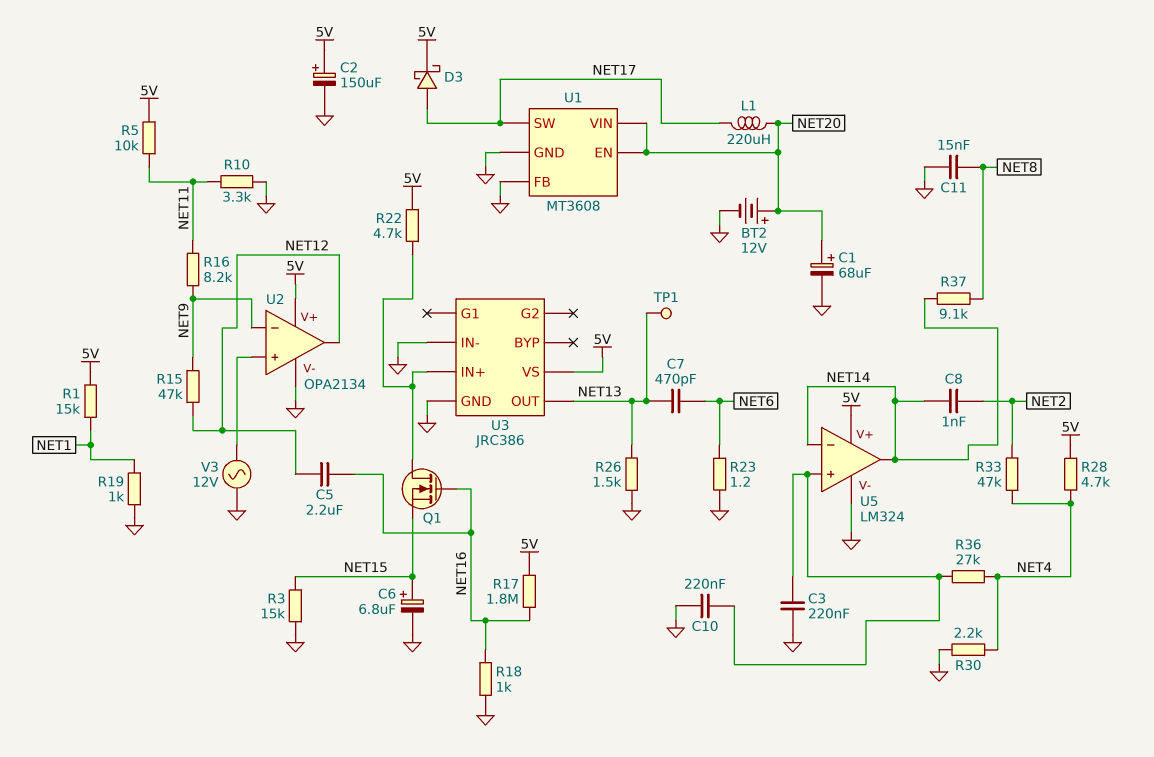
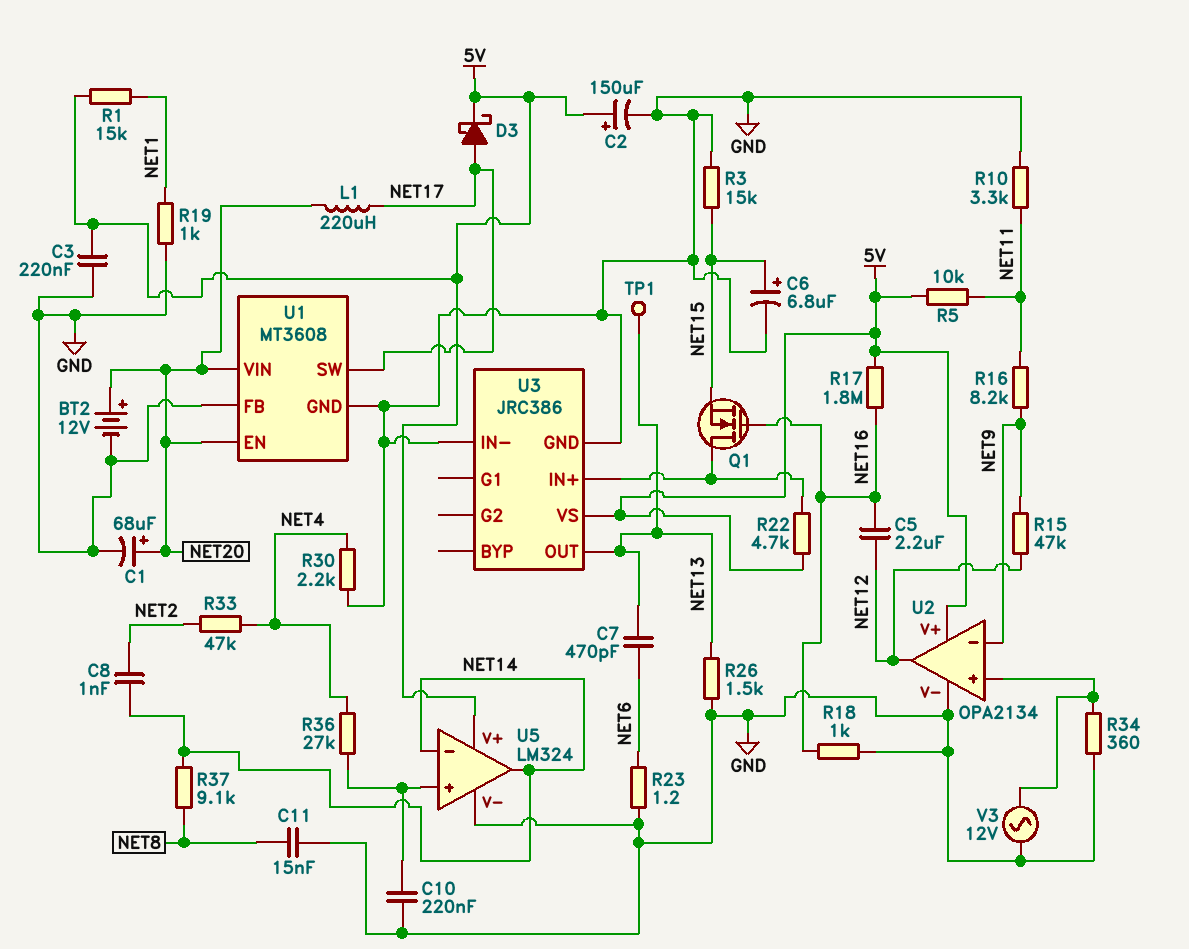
C3: 220nF (GND, U5/in+) -> 220nF (5V, GND)
R28: 4.7k (5V, NET4) -> none
R34: none -> 360 (GND, U2/in+)

